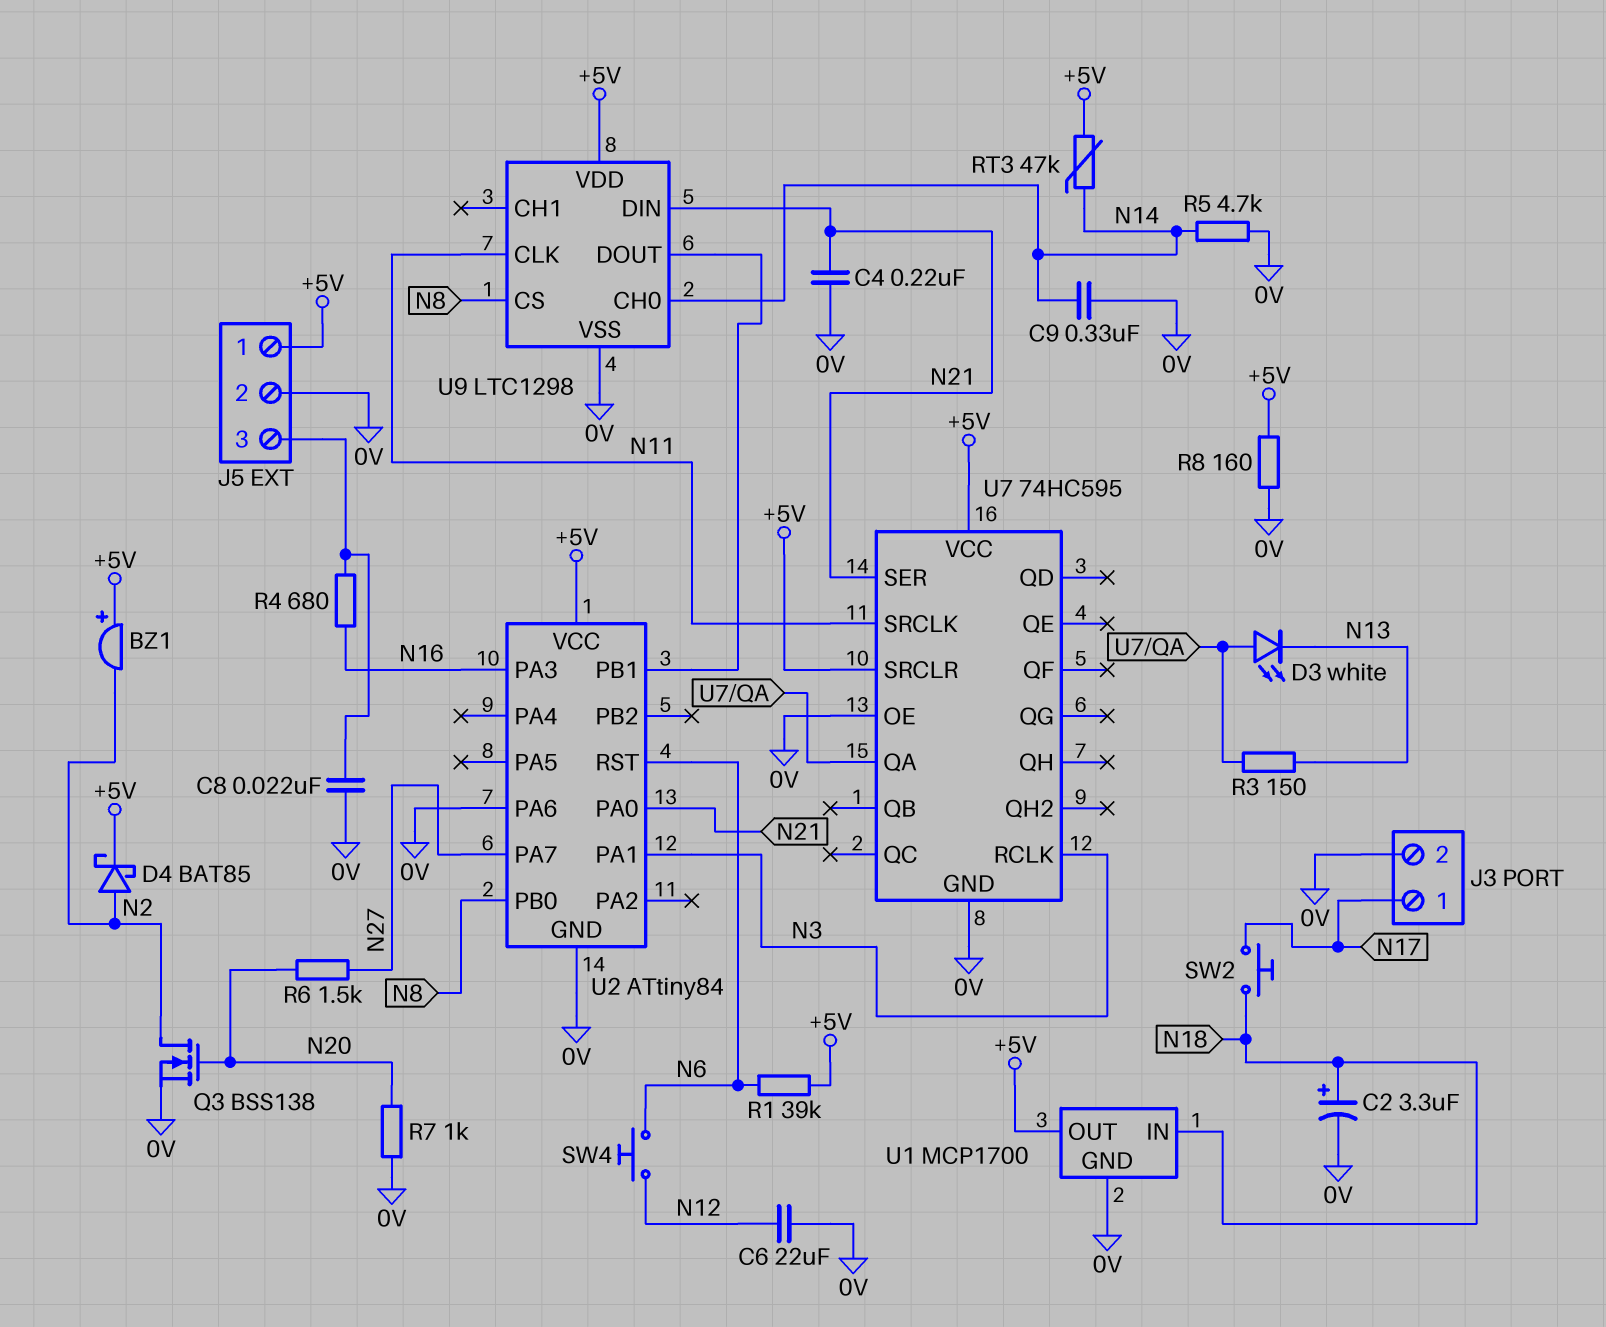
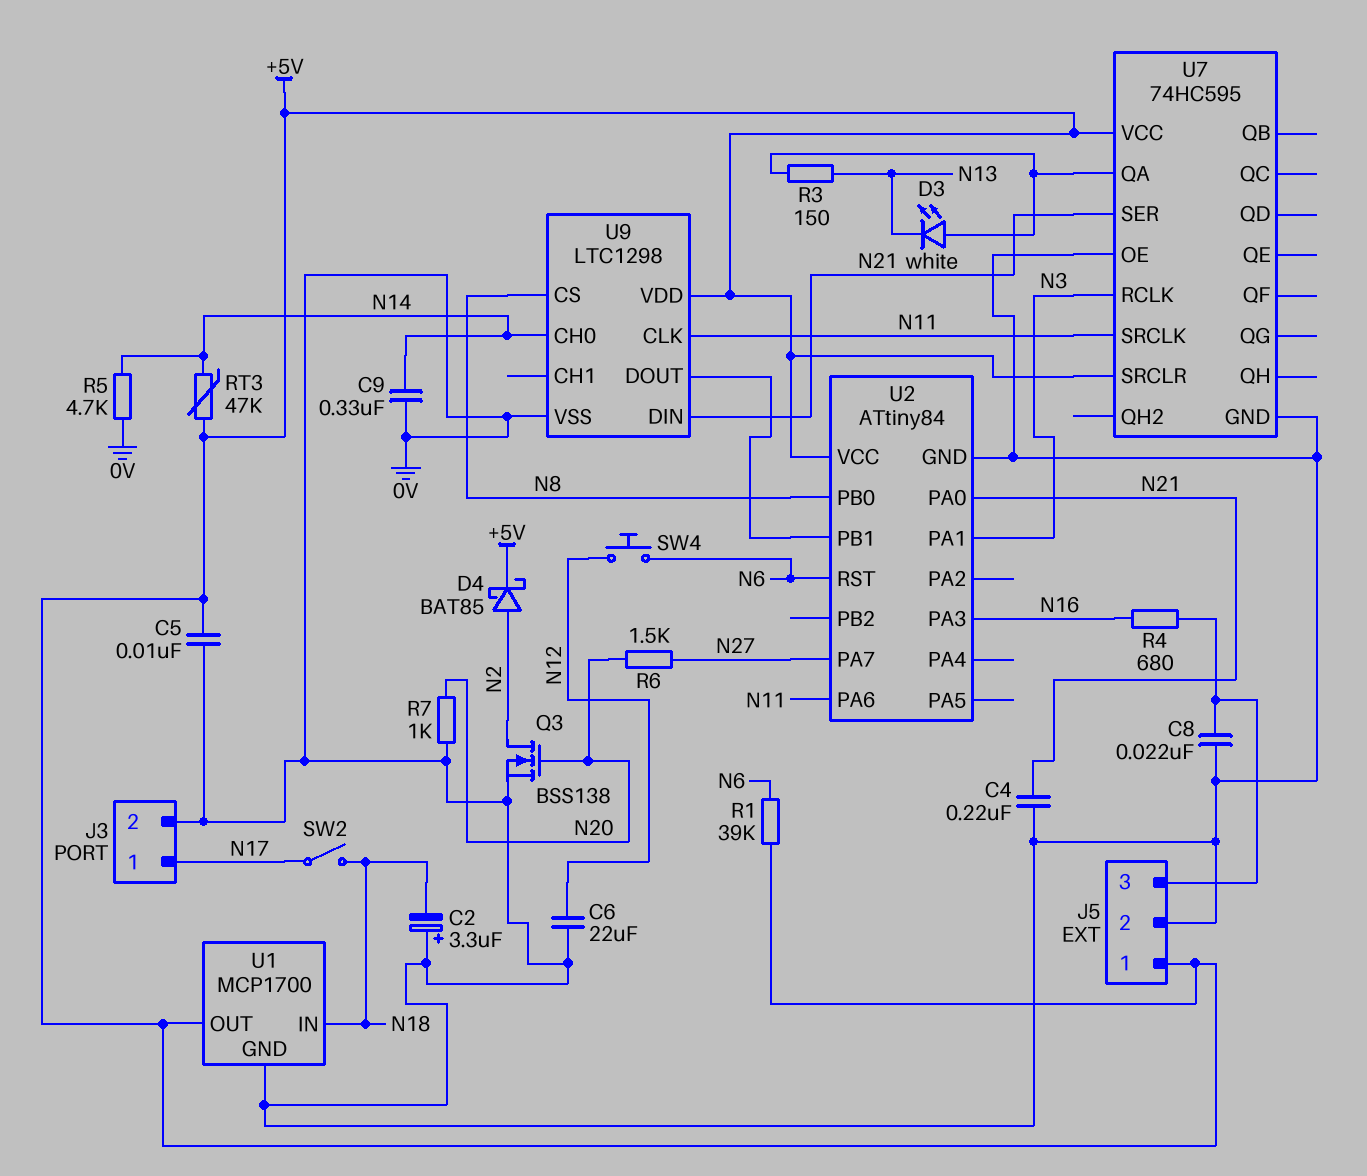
BZ1: buzzer (plus +5V, minus N2) -> none
C2: 3.3uF (plus N18, minus 0V) -> 3.3uF (plus 0V, minus N18)
C5: none -> 10nF (+5V, 0V)
R8: 160 (+5V, 0V) -> none
SW2: button (N17, N18) -> switch (N17, N18)
U2 pin PA6: 0V -> N11

